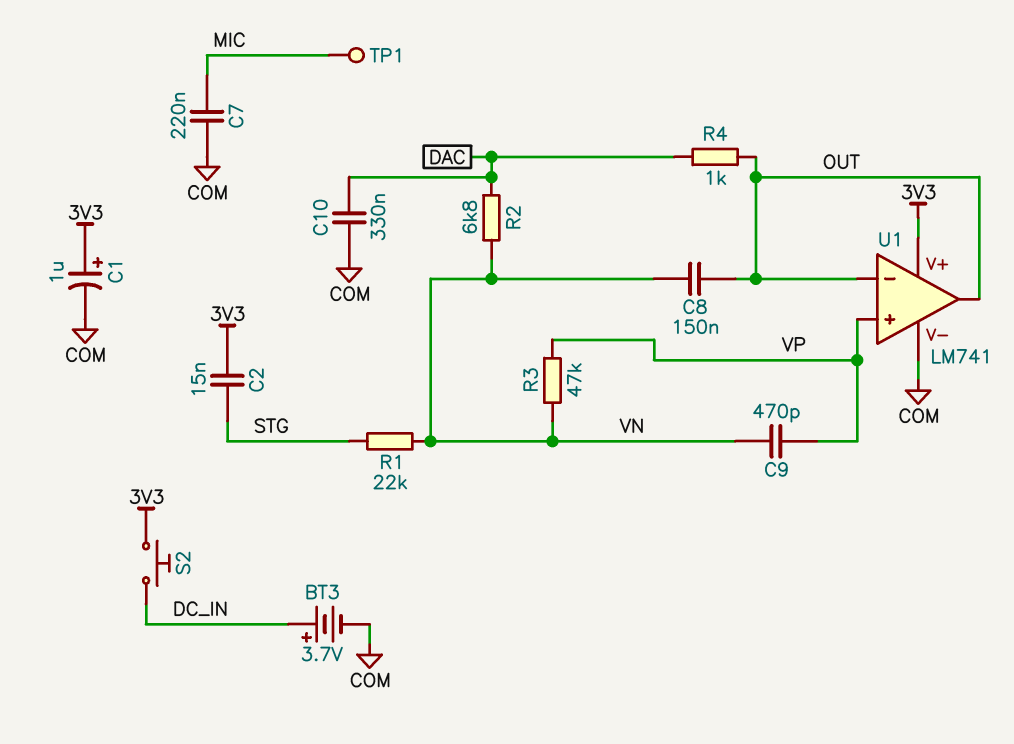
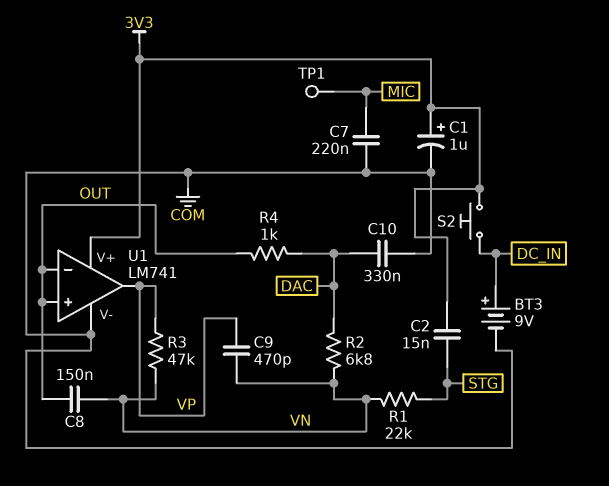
BT3: 3.7V (plus DC_IN, minus COM) -> 9V (plus DC_IN, minus COM)
U1 pin in+: VP -> OUT
U1 pin out: OUT -> VP

